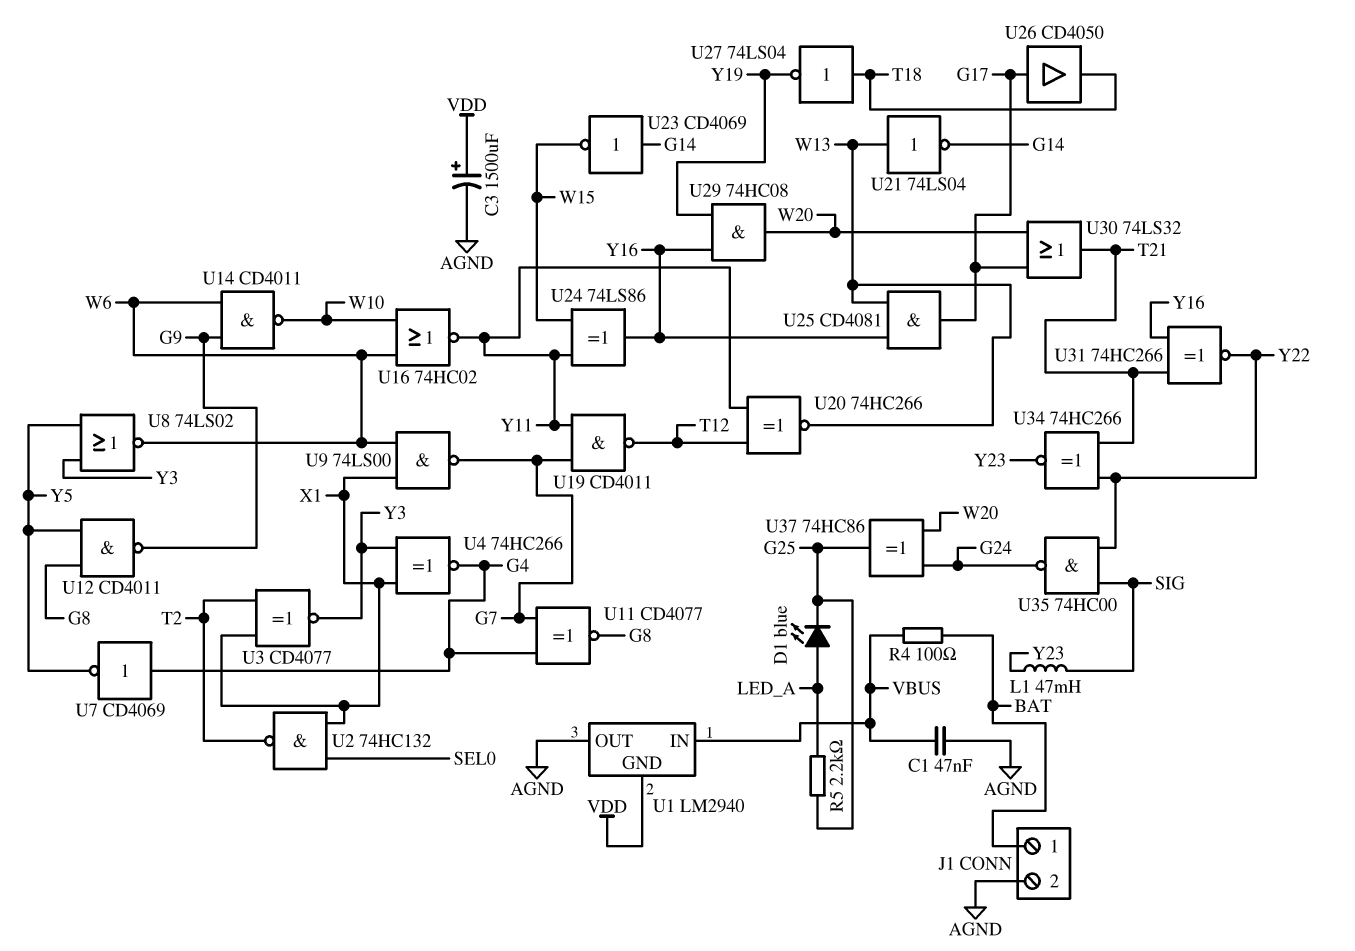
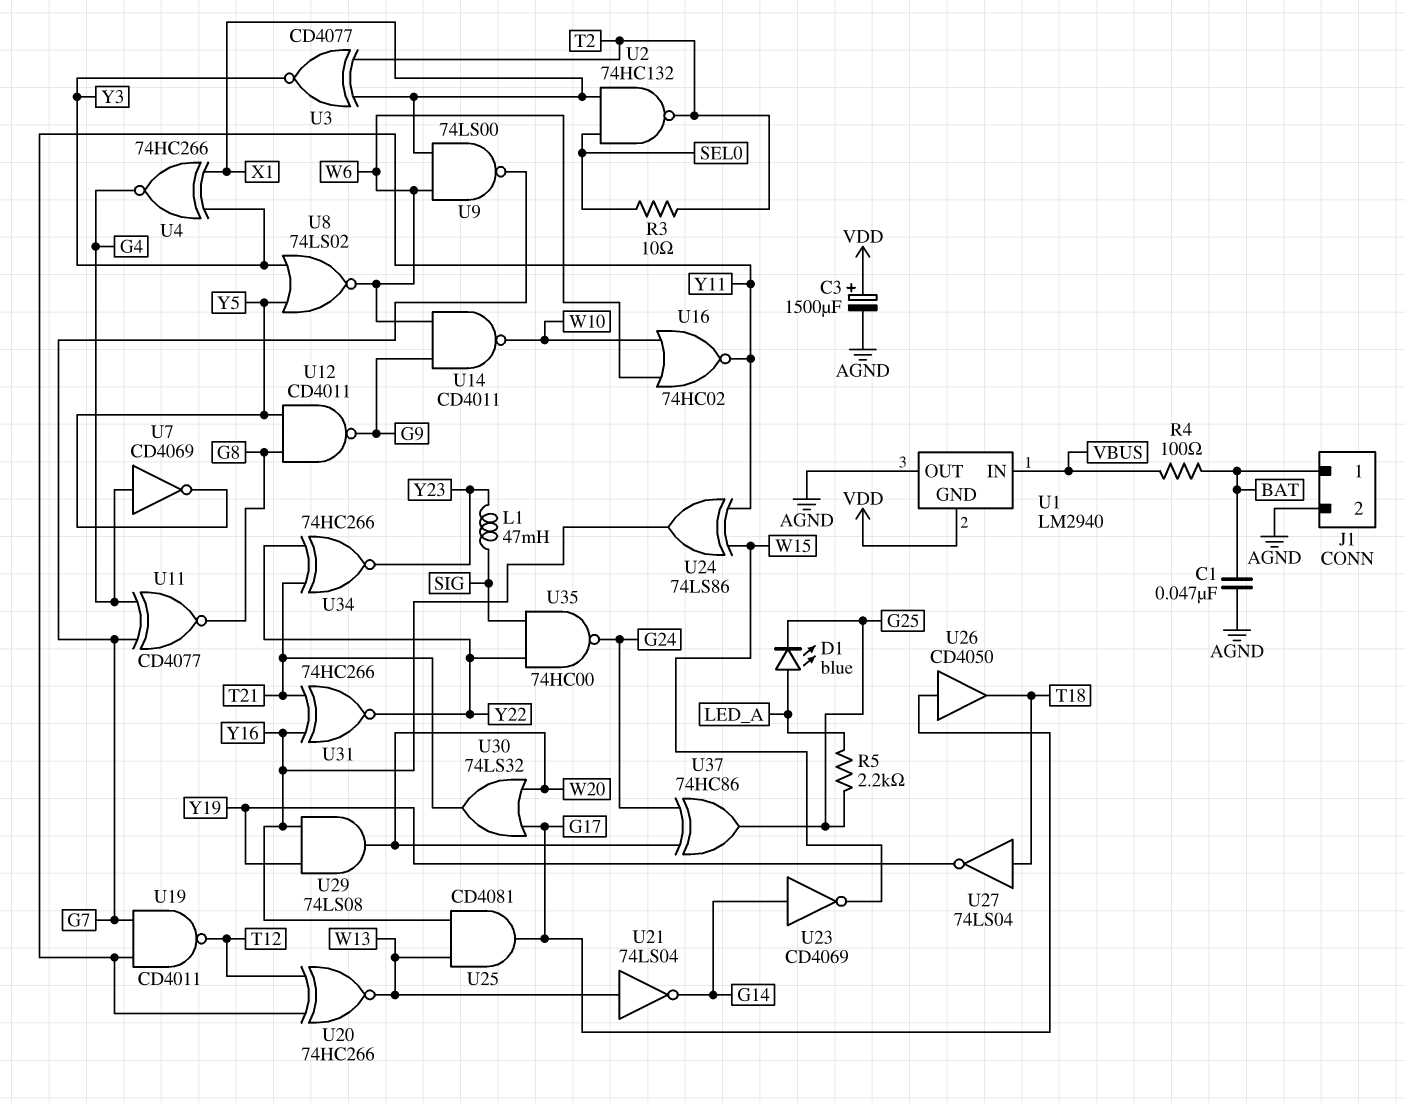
C1: 47nF (AGND, VBUS) -> 47nF (AGND, BAT)
R3: none -> 10 (SEL0, T2)
U29: AND 74HC08 (in Y16, in Y19, out W20) -> AND 74LS08 (in Y16, in Y19, out W20)

